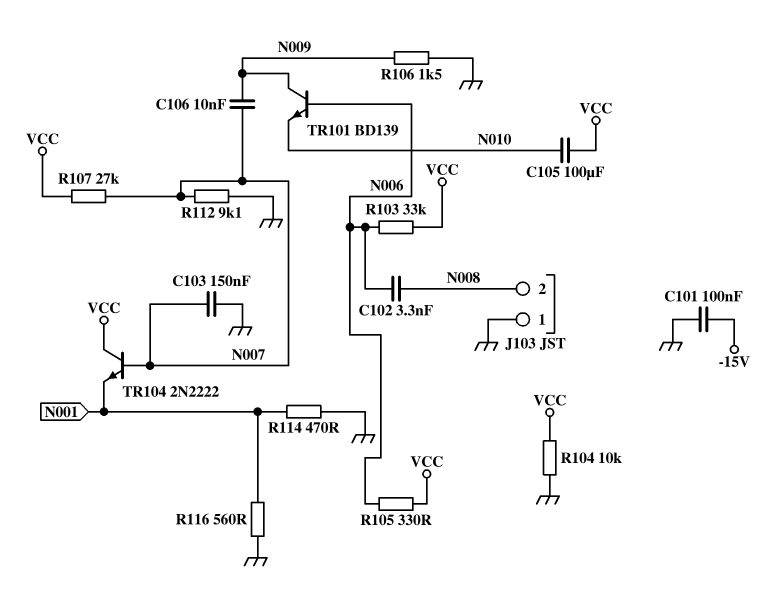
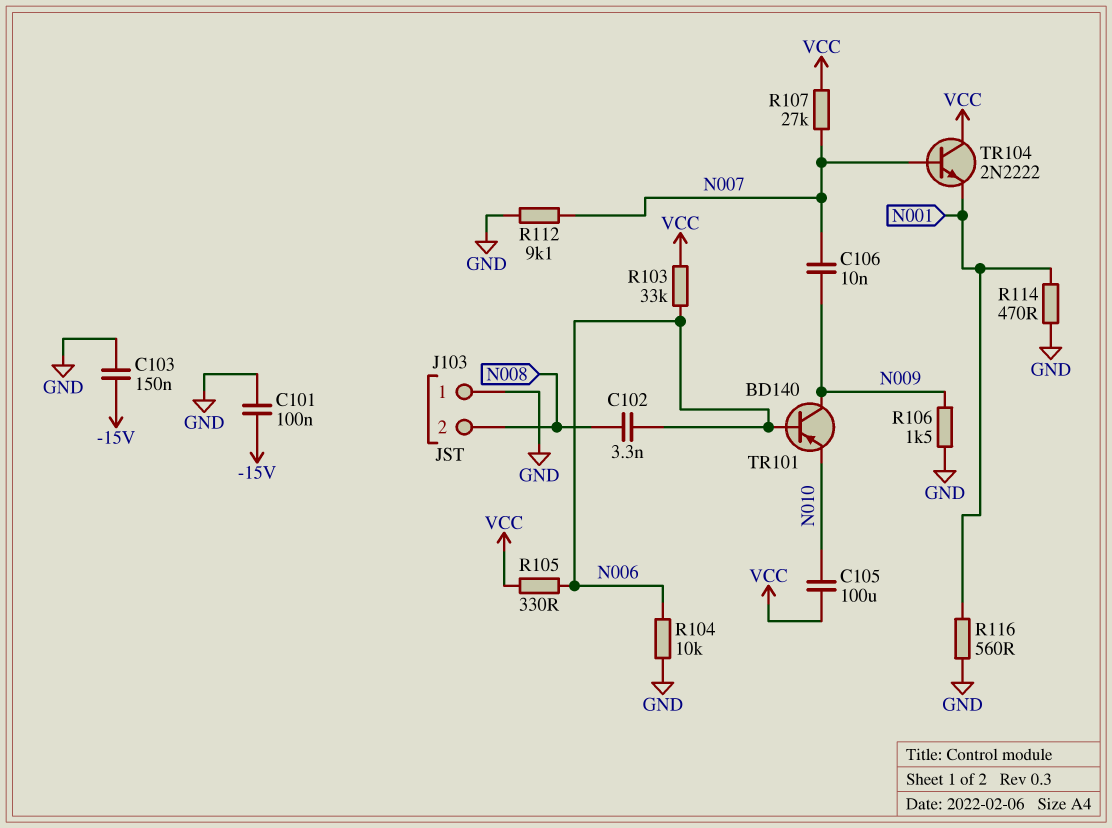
C103: 150nF (GND, N007) -> 150nF (-15V, GND)
R104: 10k (GND, VCC) -> 10k (GND, N006)
TR101: NPN BD139 (B N006, C N009, E N010) -> PNP BD140 (B N006, C N009, E N010)

